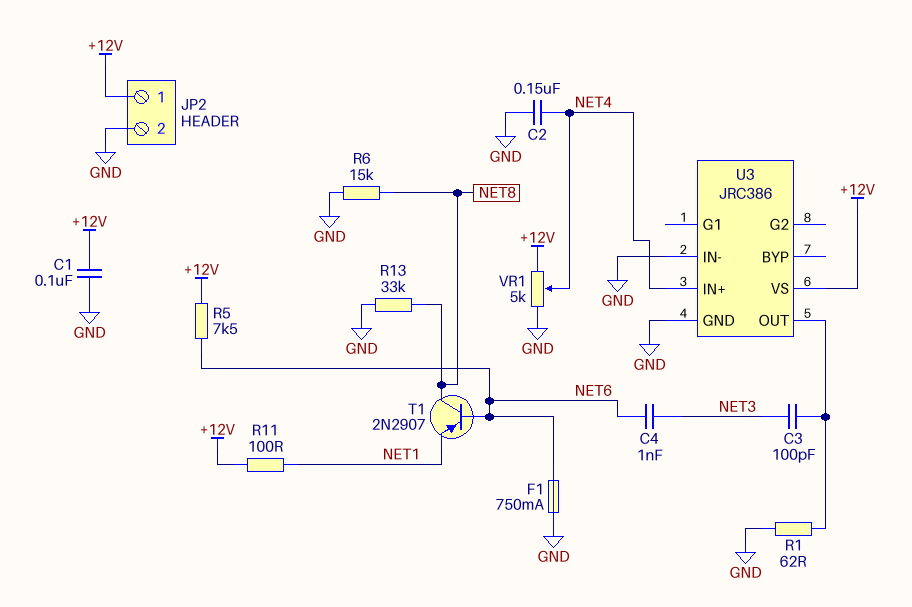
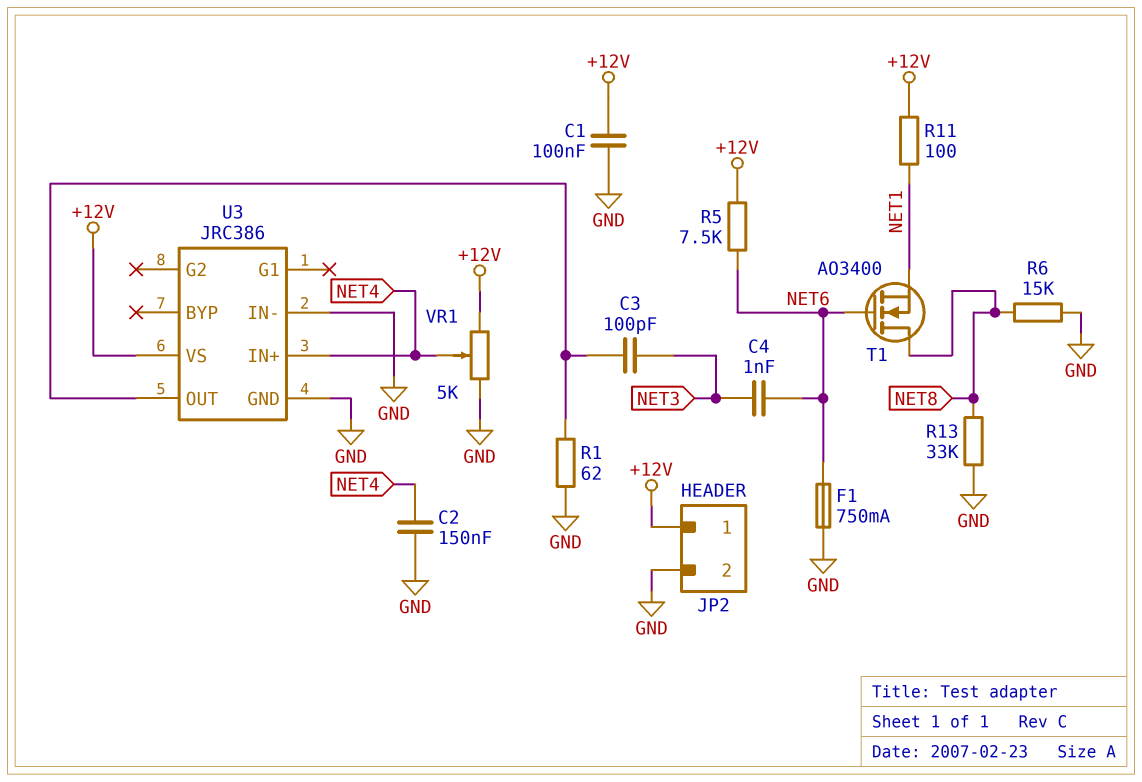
T1: PNP 2N2907 (B NET6, C NET8, E NET1) -> NMOS AO3400 (G NET6, D NET8, S NET1)

